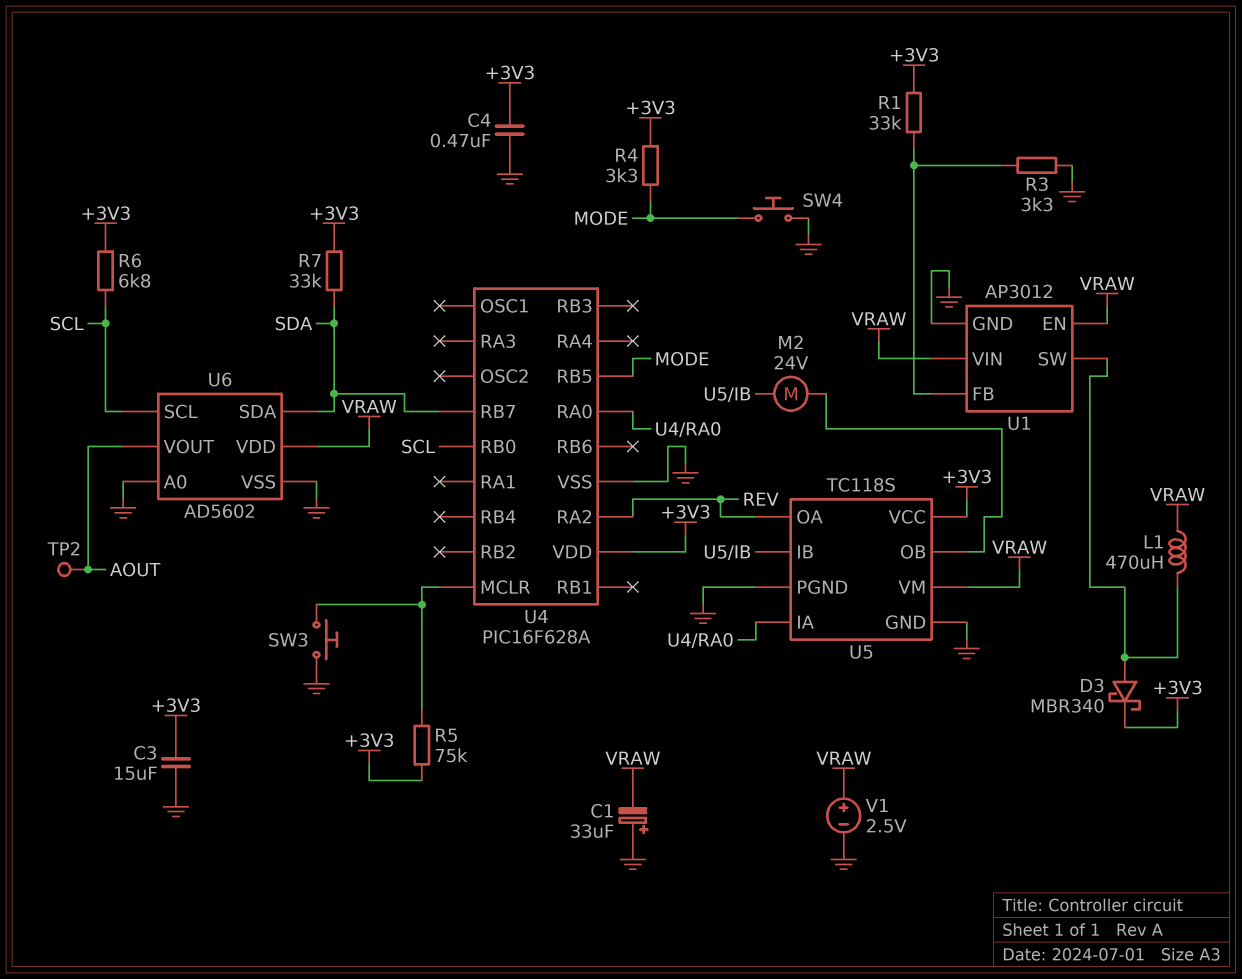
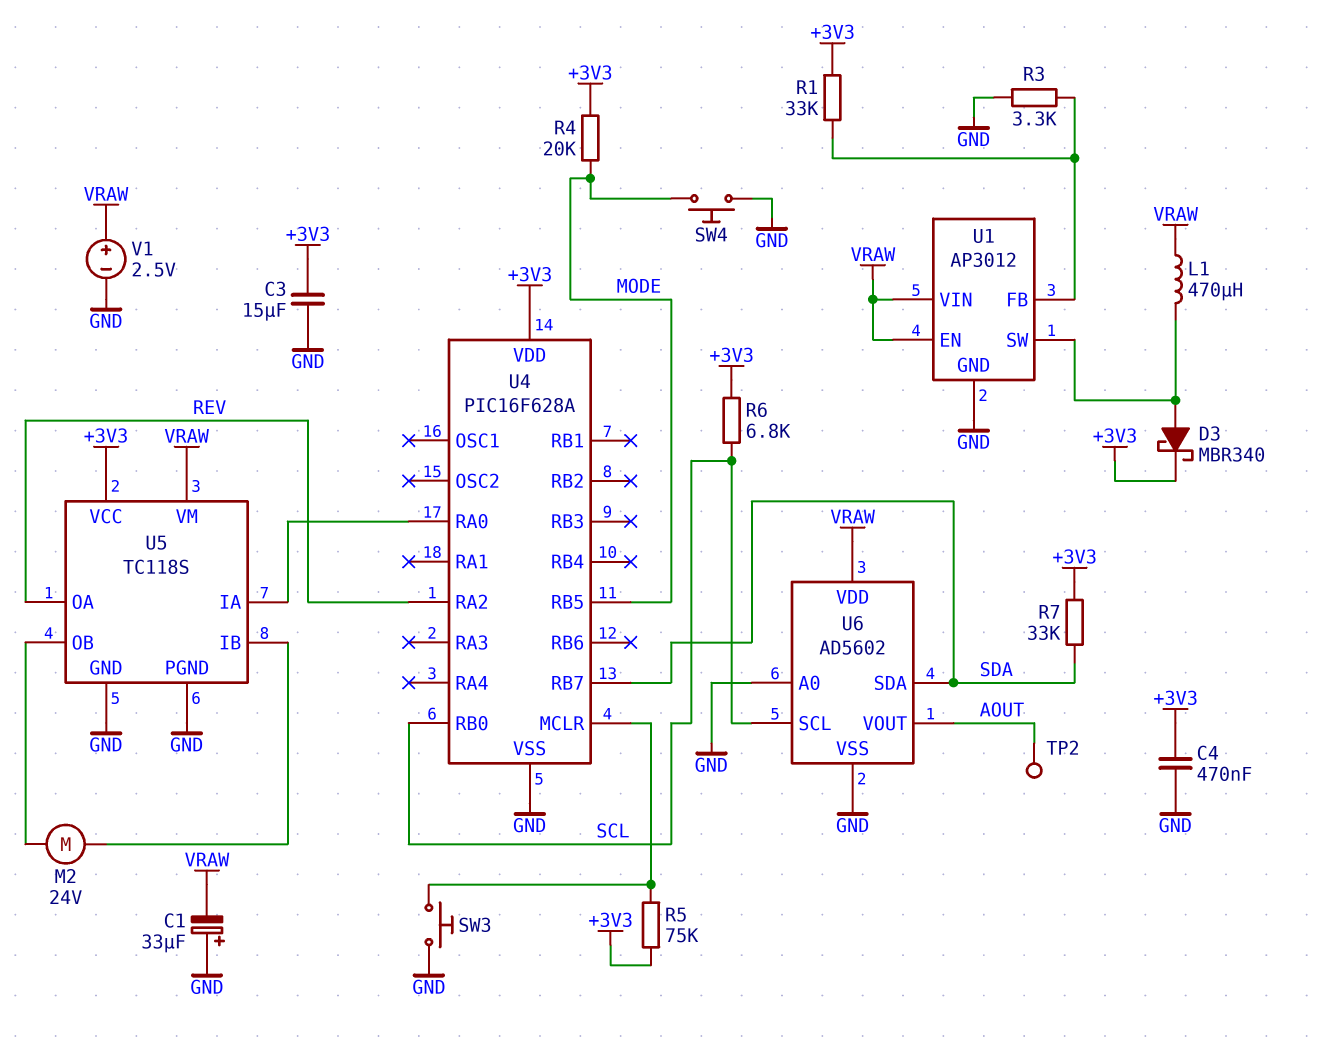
R4: 3.3k (+3V3, MODE) -> 20k (+3V3, MODE)

